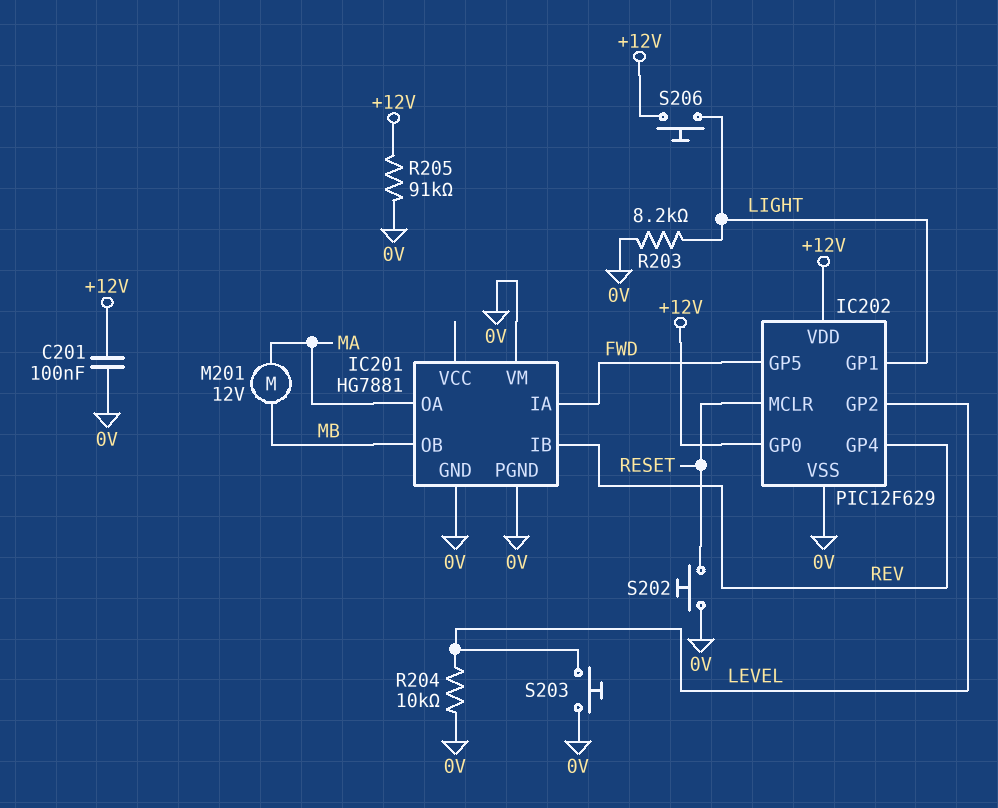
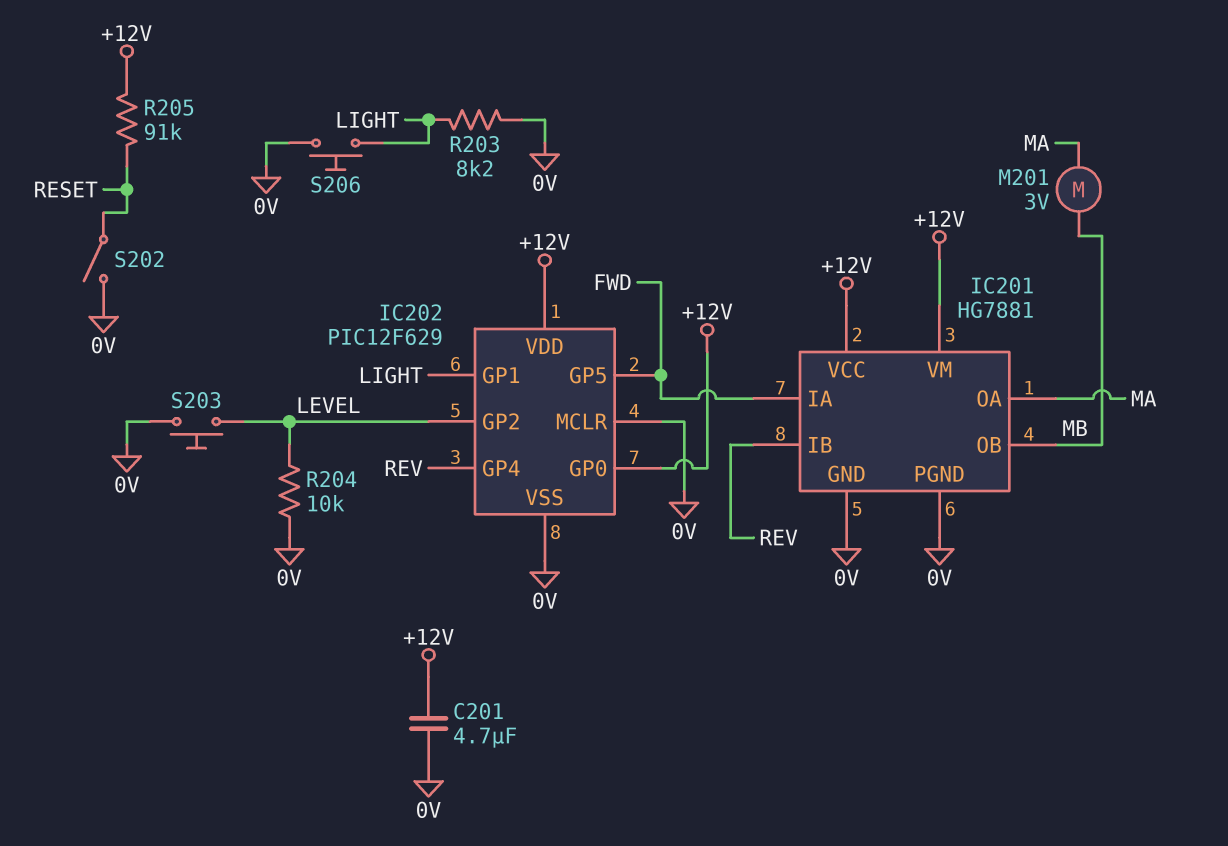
C201: 100nF (+12V, 0V) -> 4.7uF (+12V, 0V)
IC201 pin VCC: none -> +12V
IC201 pin VM: 0V -> +12V
IC202 pin MCLR: RESET -> 0V
M201: motor 12V (MA, MB) -> motor 3V (MA, MB)
R205: 91k (+12V, 0V) -> 91k (+12V, RESET)
S202: button (0V, RESET) -> switch (0V, RESET)
S206: button (+12V, LIGHT) -> button (0V, LIGHT)

